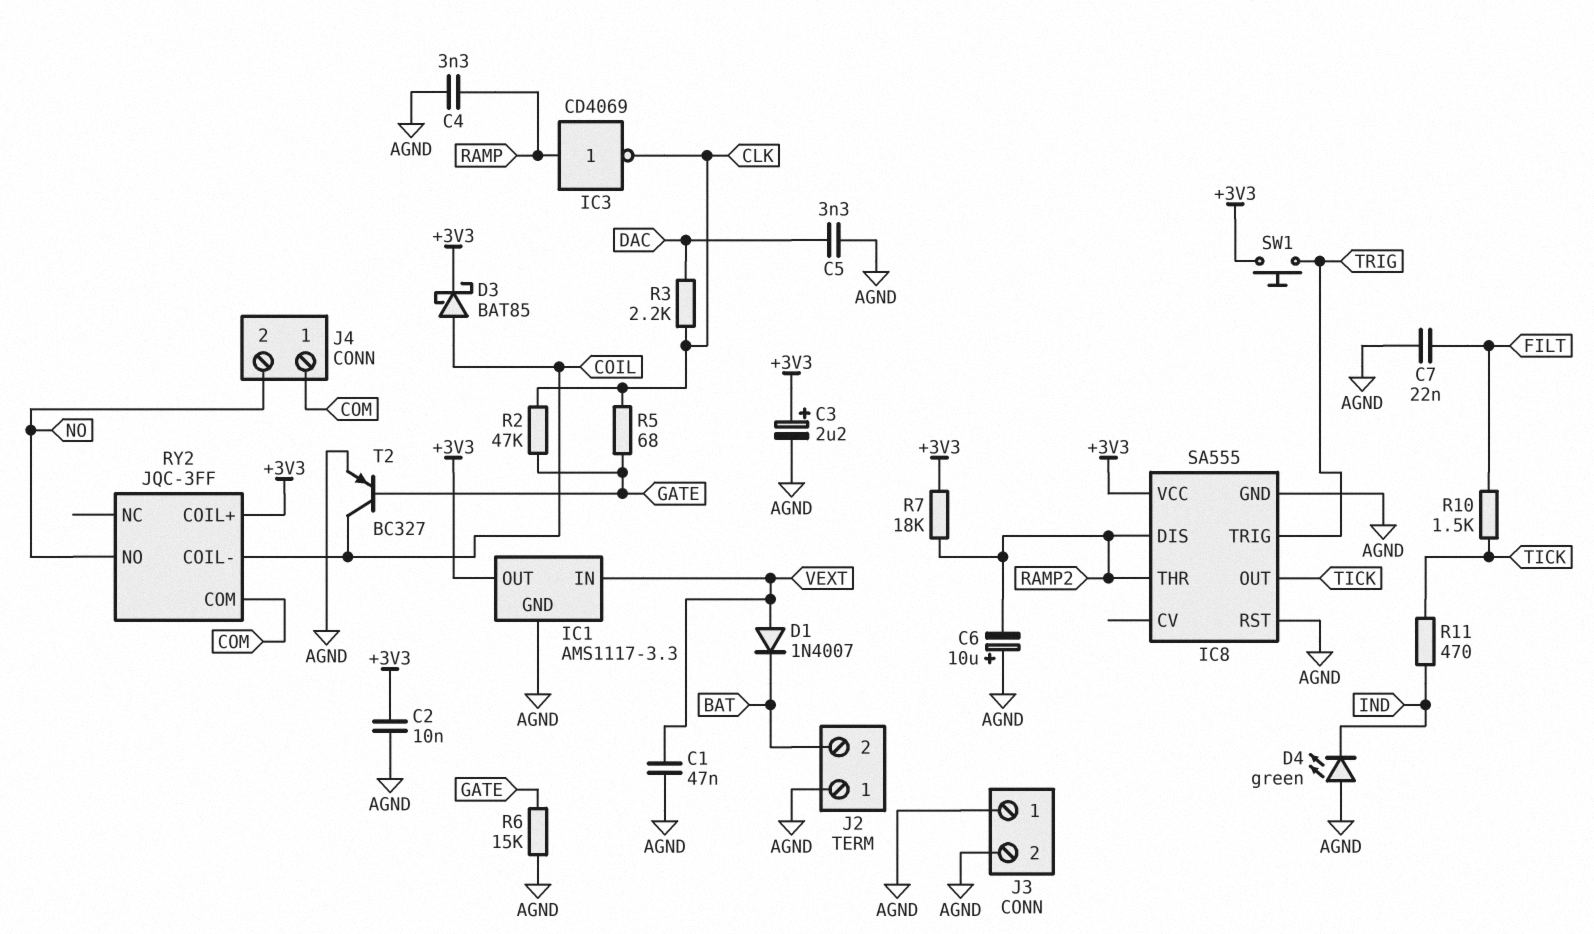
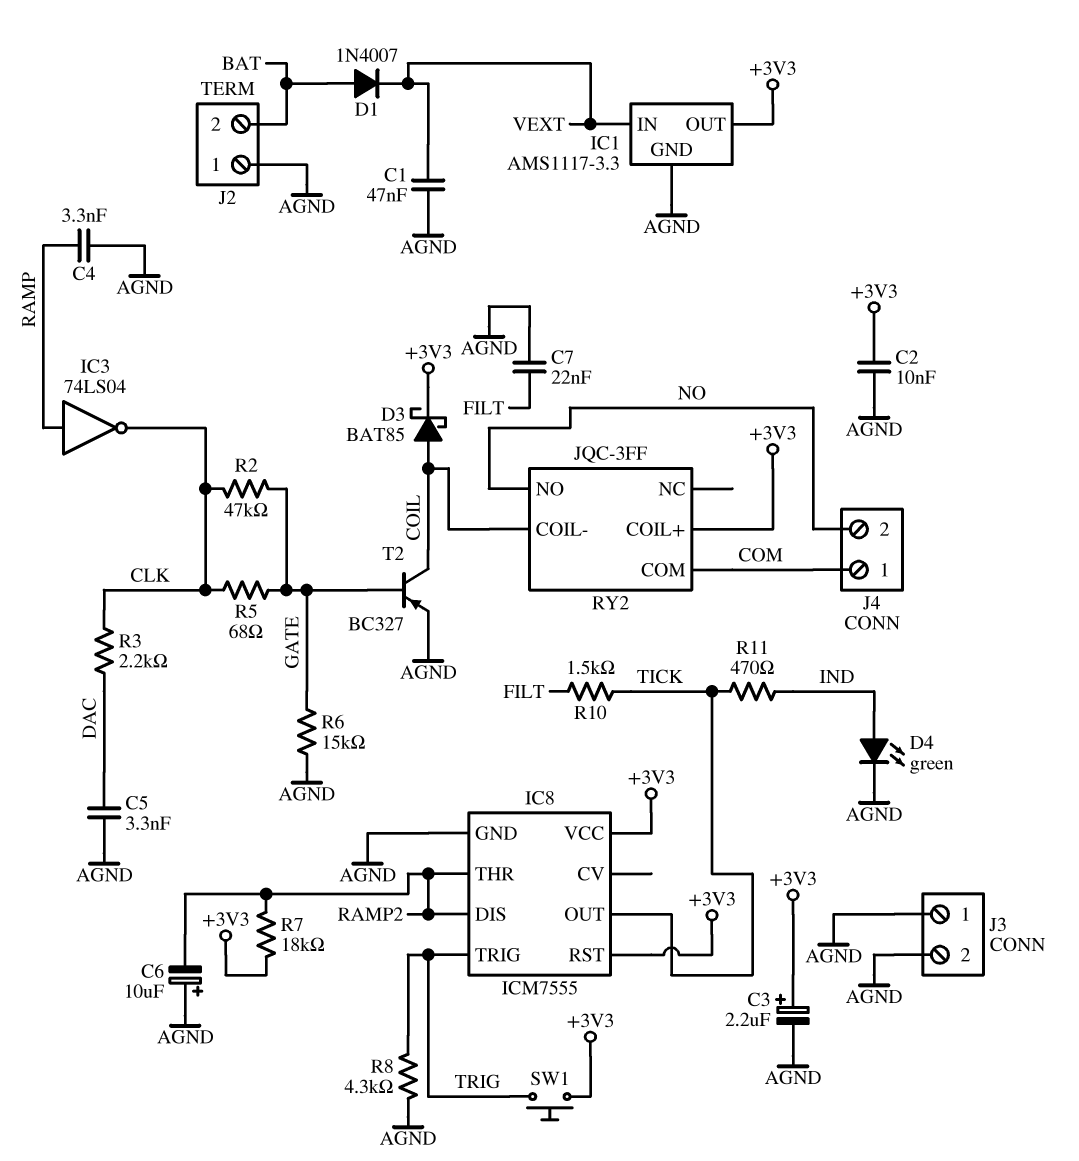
D1: diode 1N4007 (A VEXT, K BAT) -> diode 1N4007 (A BAT, K VEXT)
D4: LED green (A AGND, K IND) -> LED green (A IND, K AGND)
IC3: NOT CD4069 (in RAMP, out CLK) -> NOT 74LS04 (in RAMP, out CLK)
IC8: SA555 -> ICM7555
IC8 pin RST: AGND -> +3V3
R8: none -> 4.3k (AGND, TRIG)

